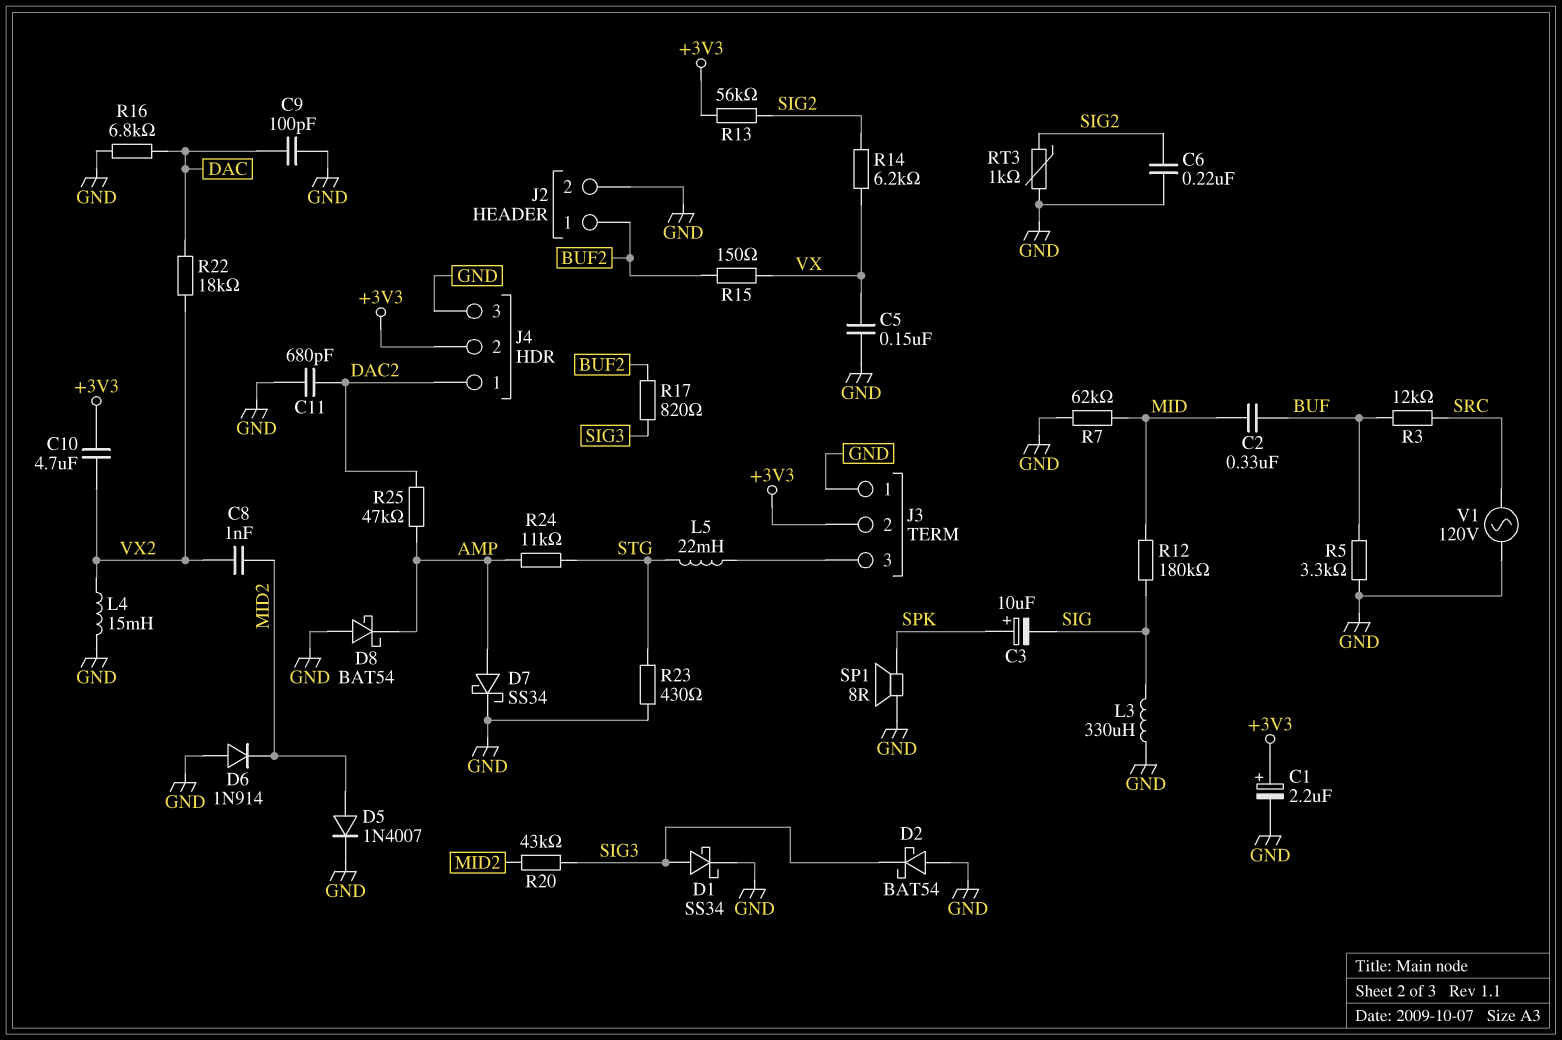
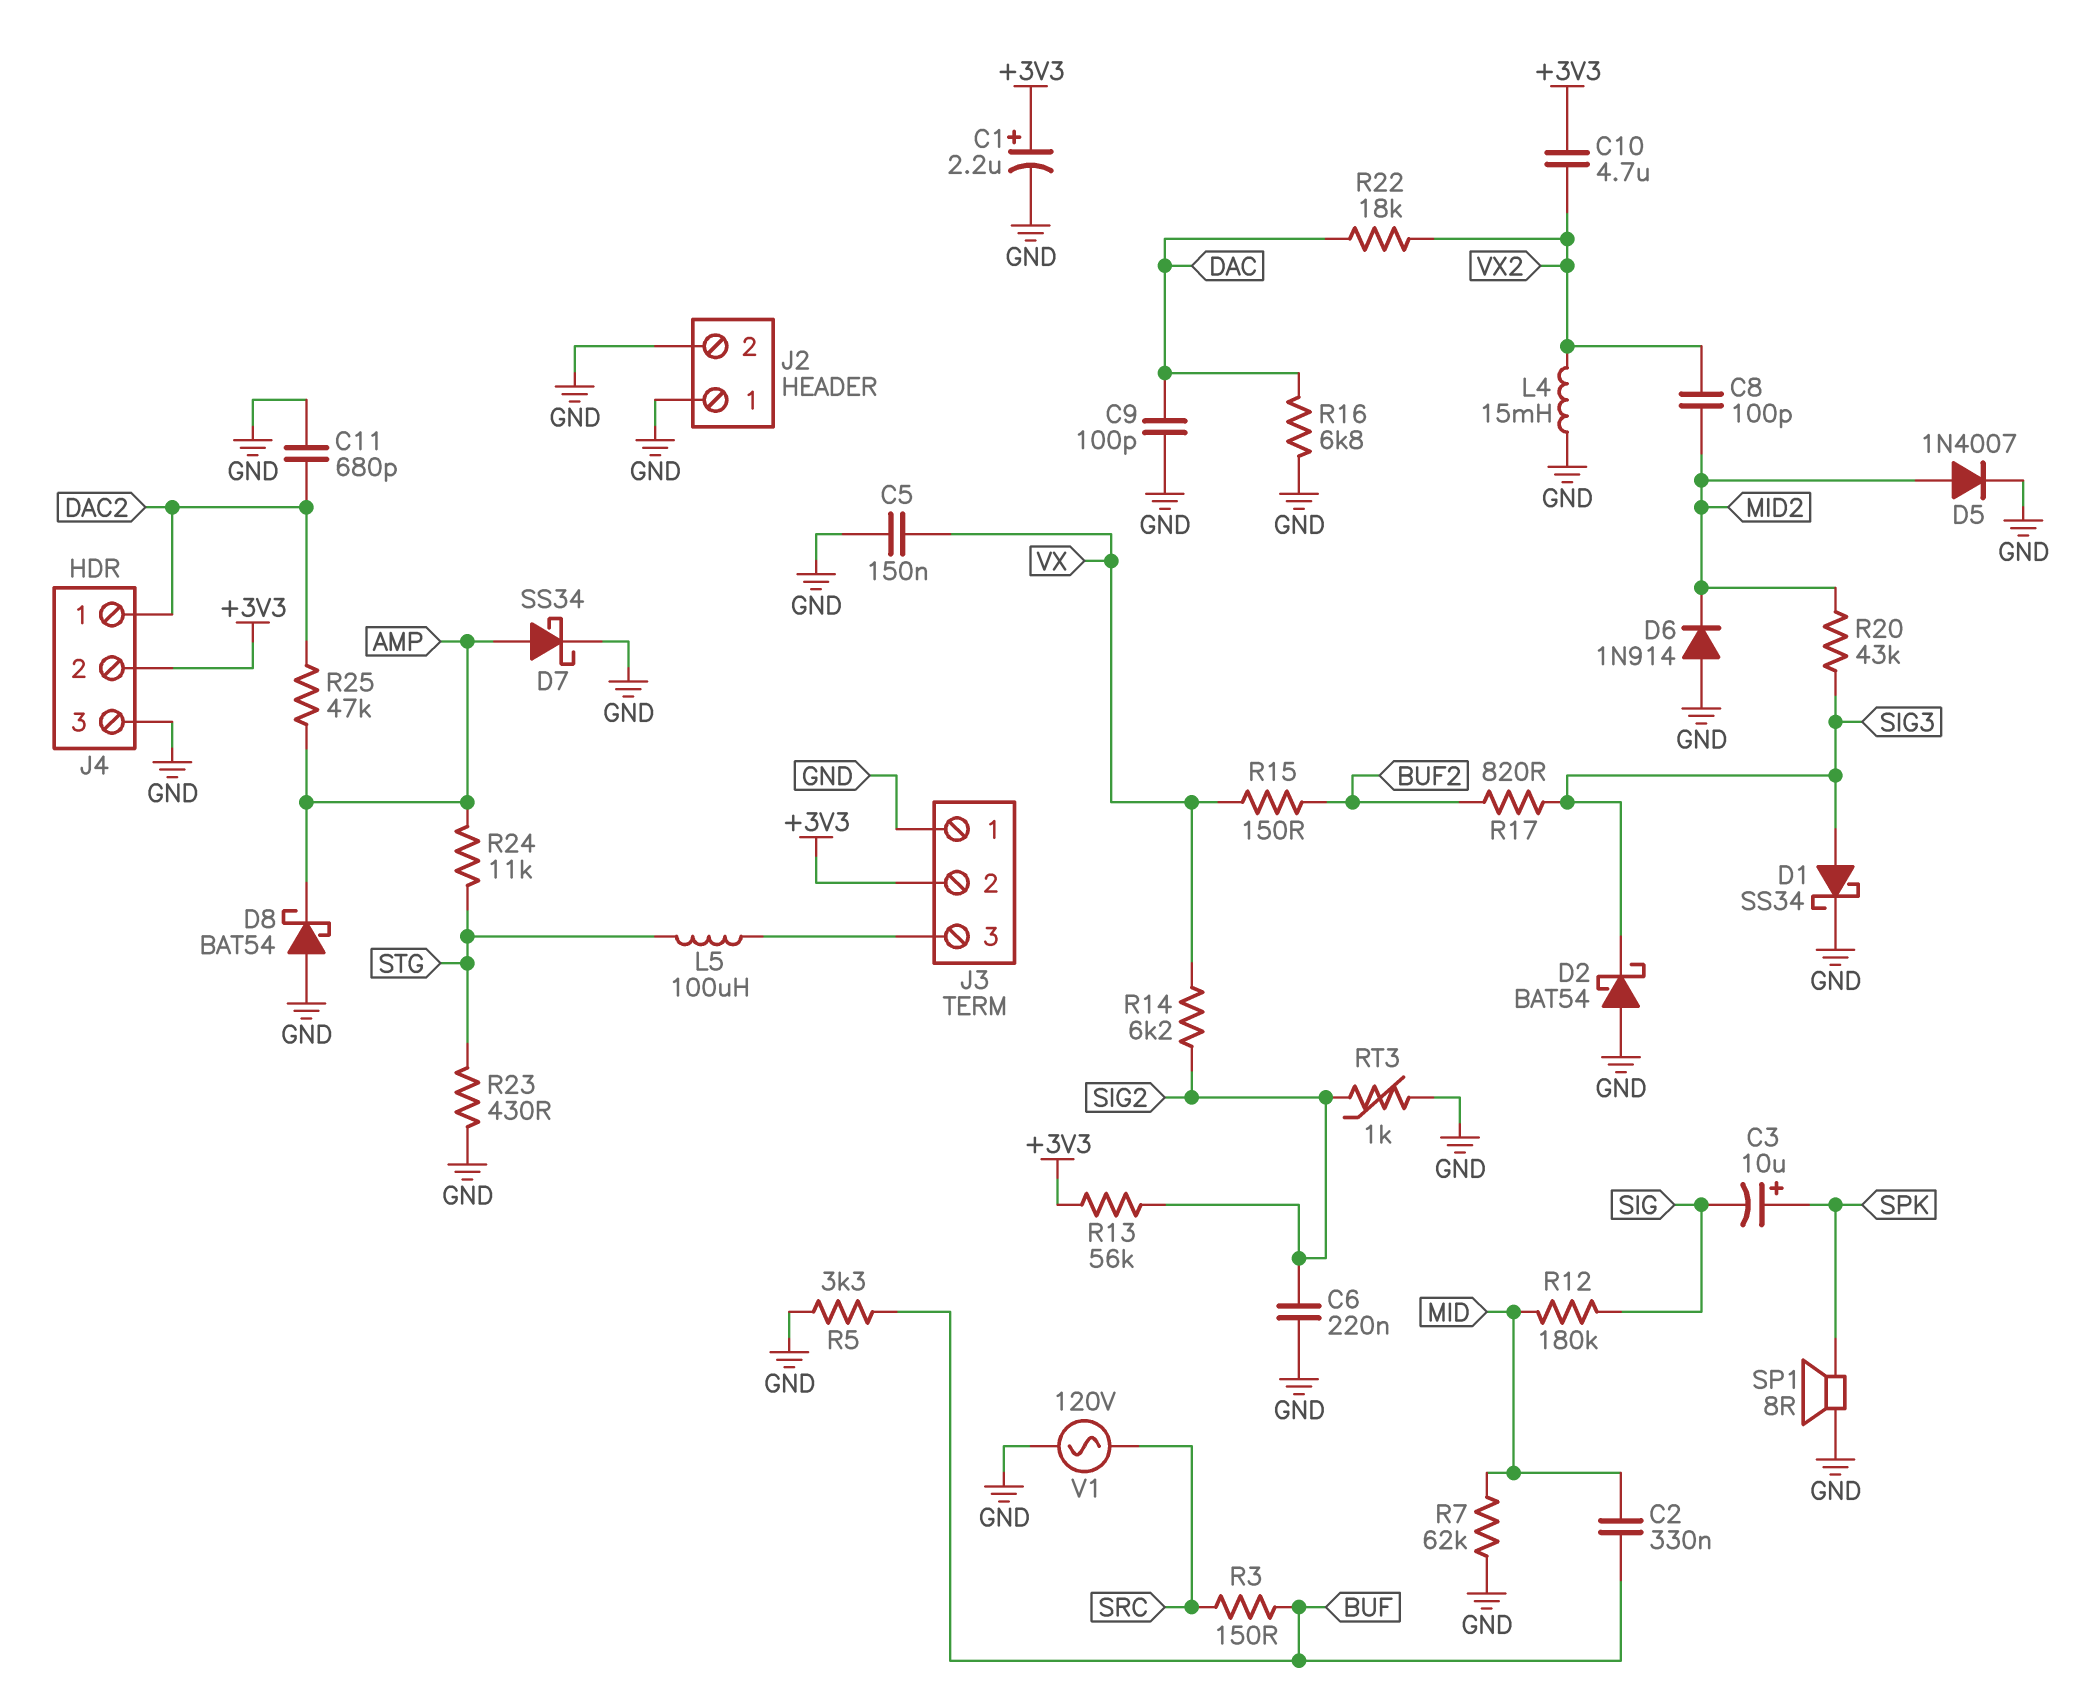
C8: 1nF (MID2, VX2) -> 100pF (MID2, VX2)
J2 pin 1: BUF2 -> GND
L3: 330uH (GND, SIG) -> none
L5: 22mH (J3/3, STG) -> 100uH (J3/3, STG)
R3: 12k (BUF, SRC) -> 150 (BUF, SRC)

